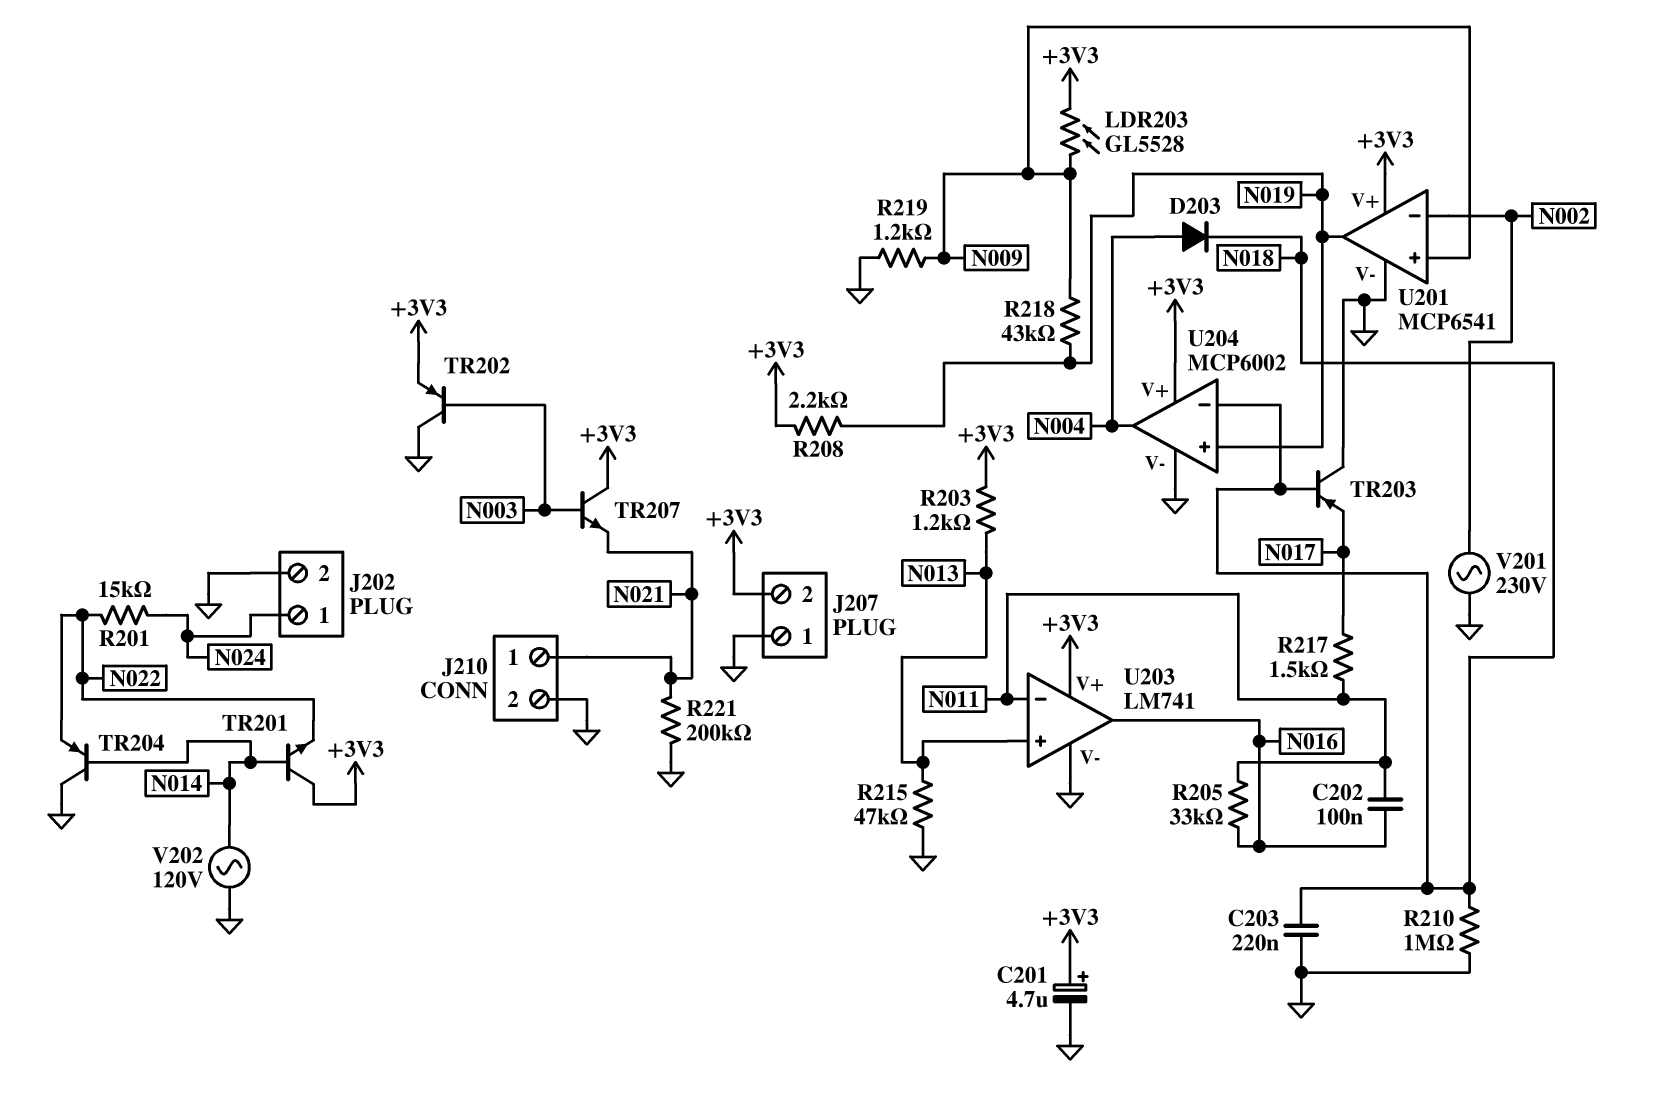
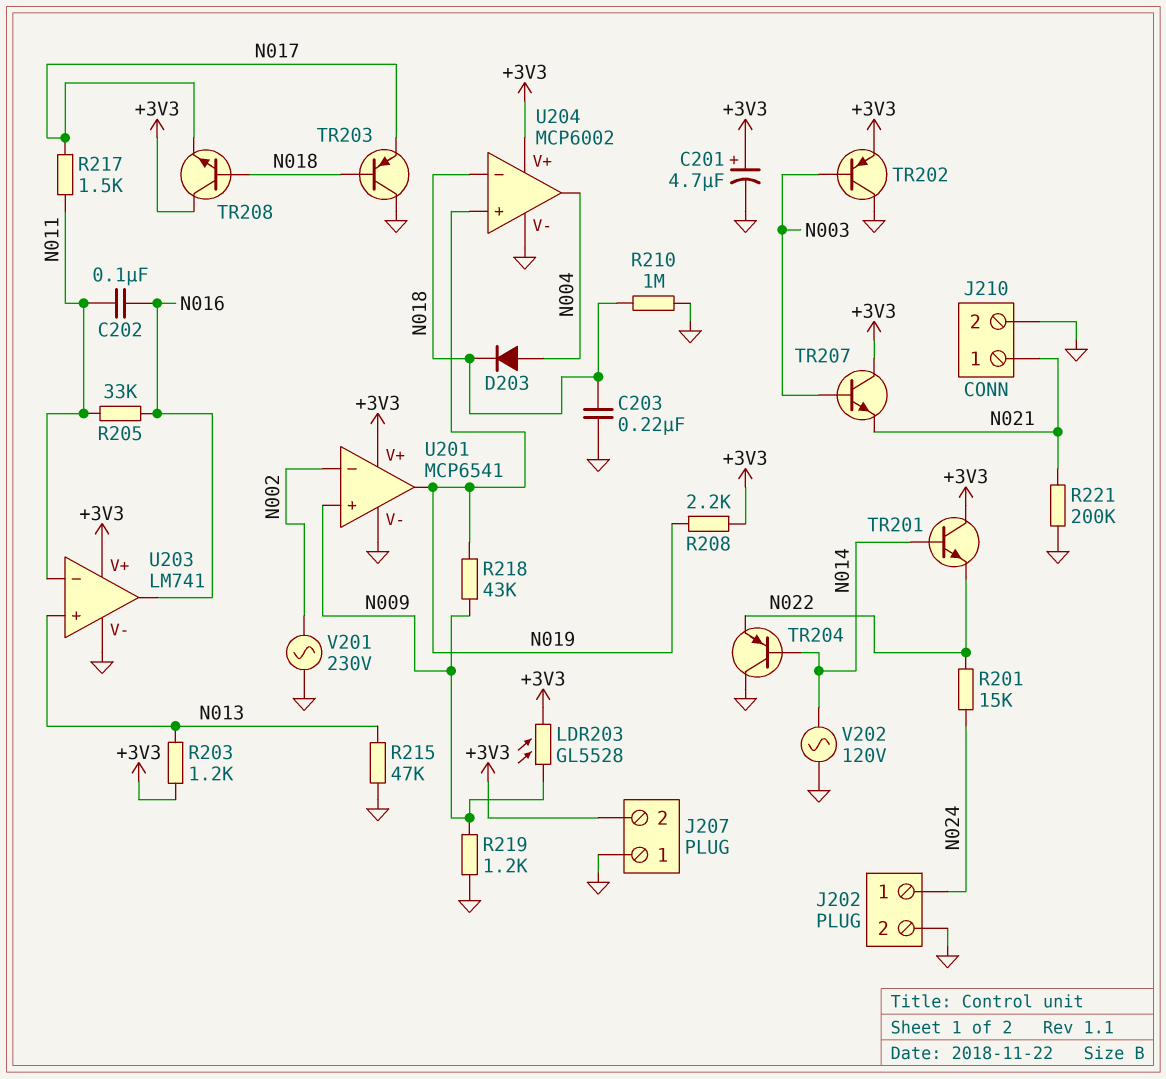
TR208: none -> NPN (B N018, C +3V3, E N017)

